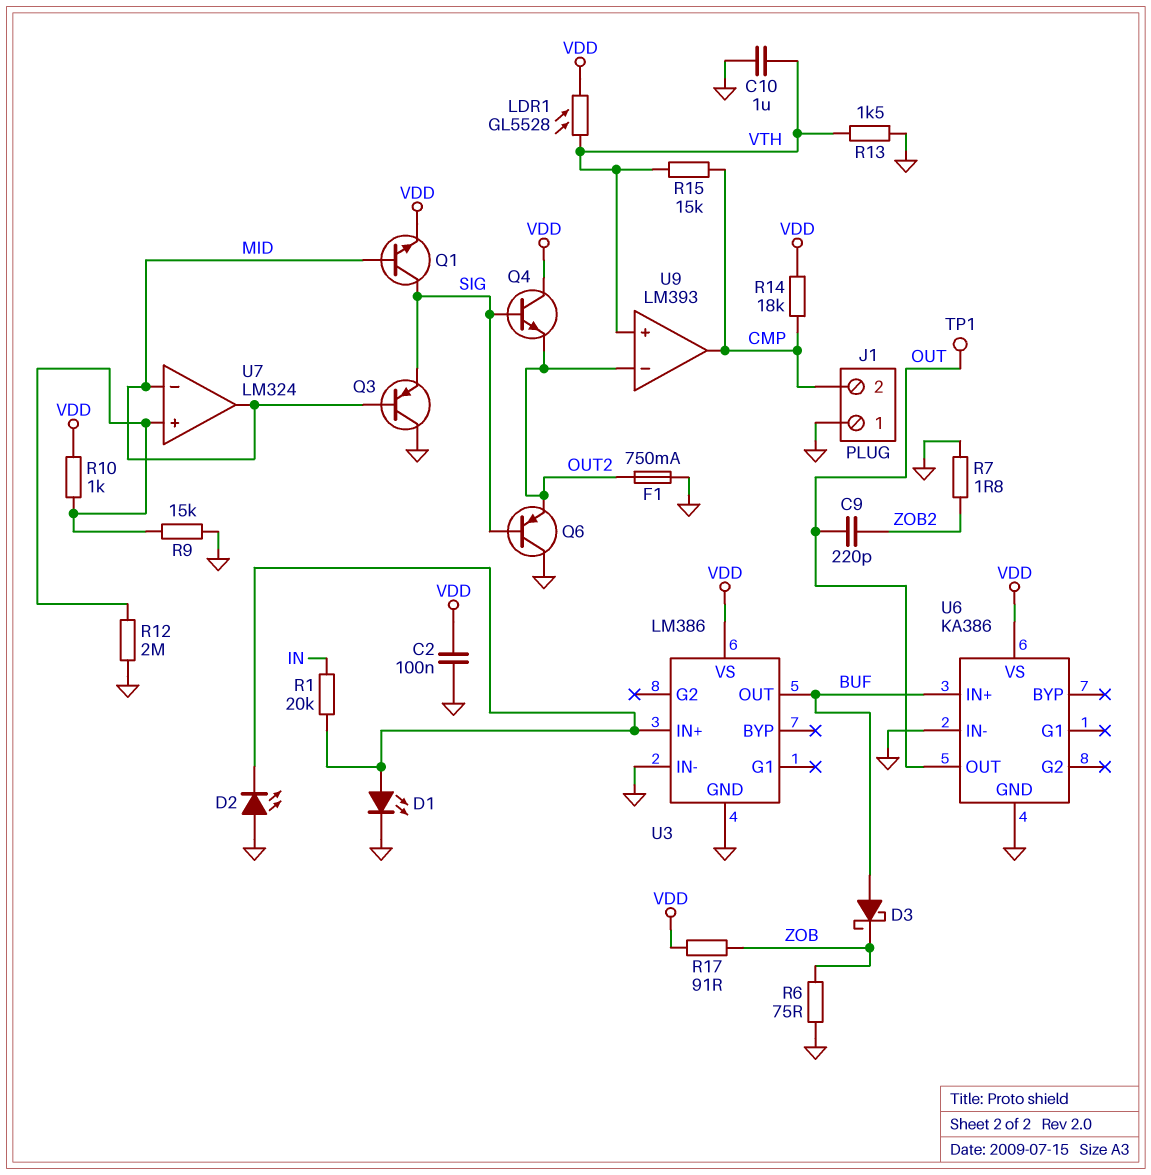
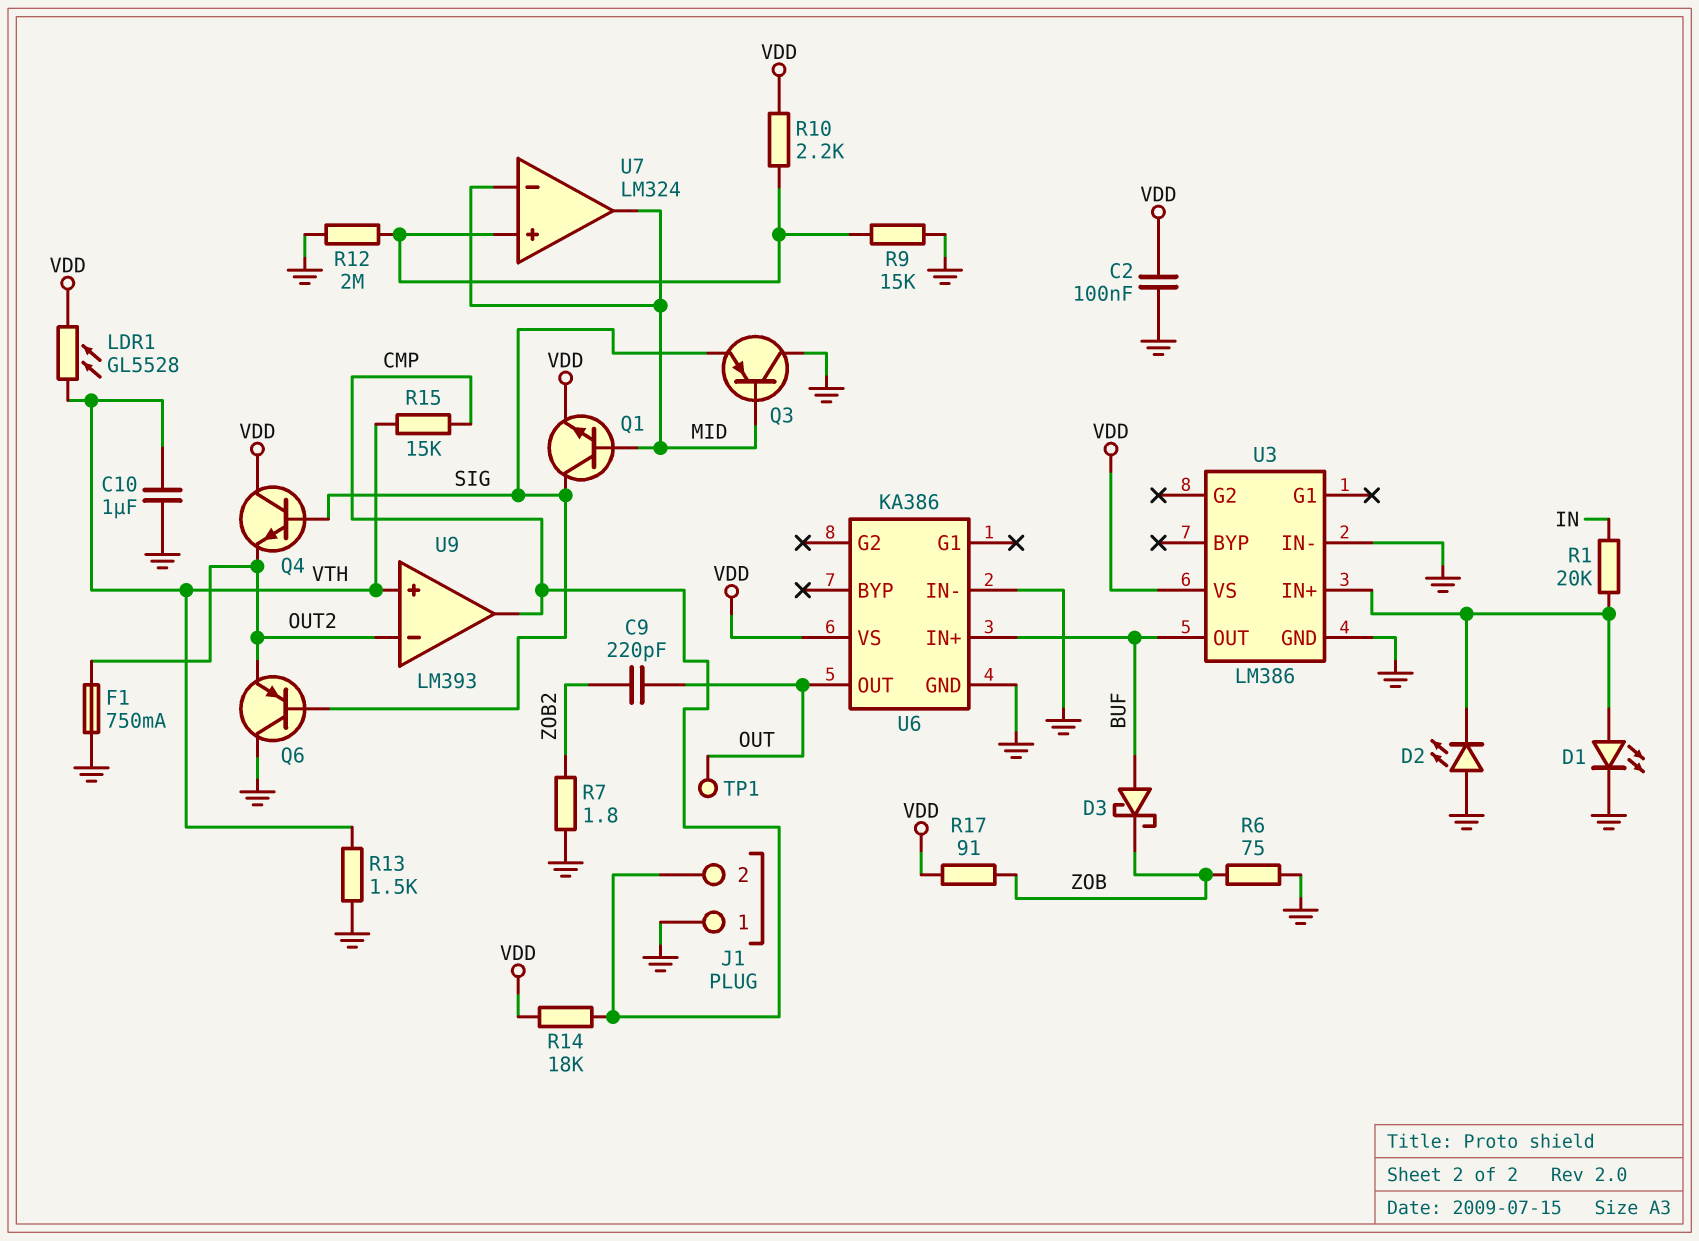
R10: 1k (U7/in+, VDD) -> 2.2k (U7/in+, VDD)

